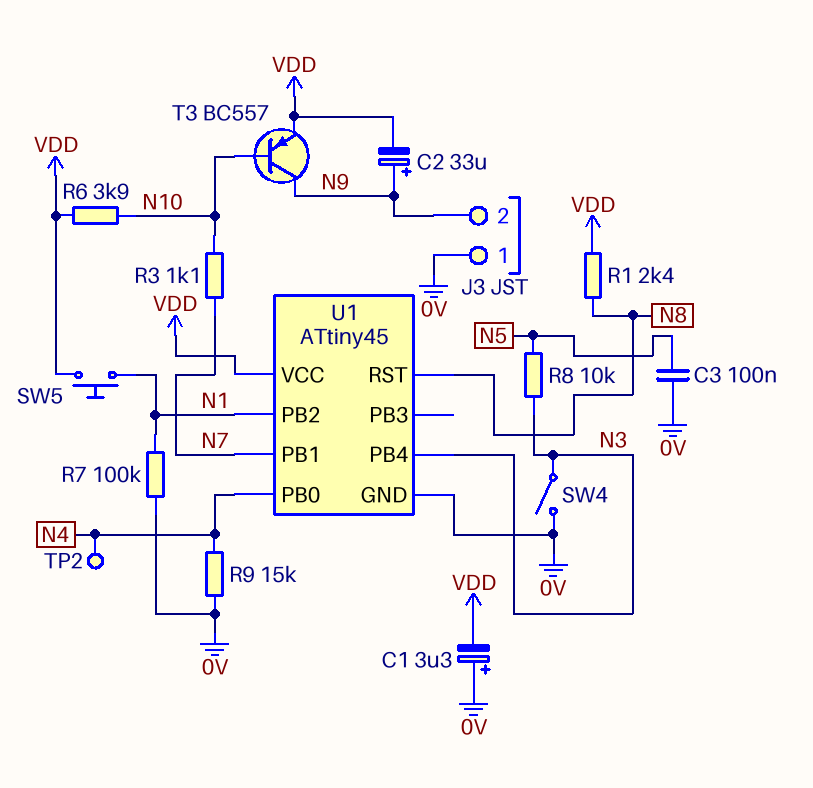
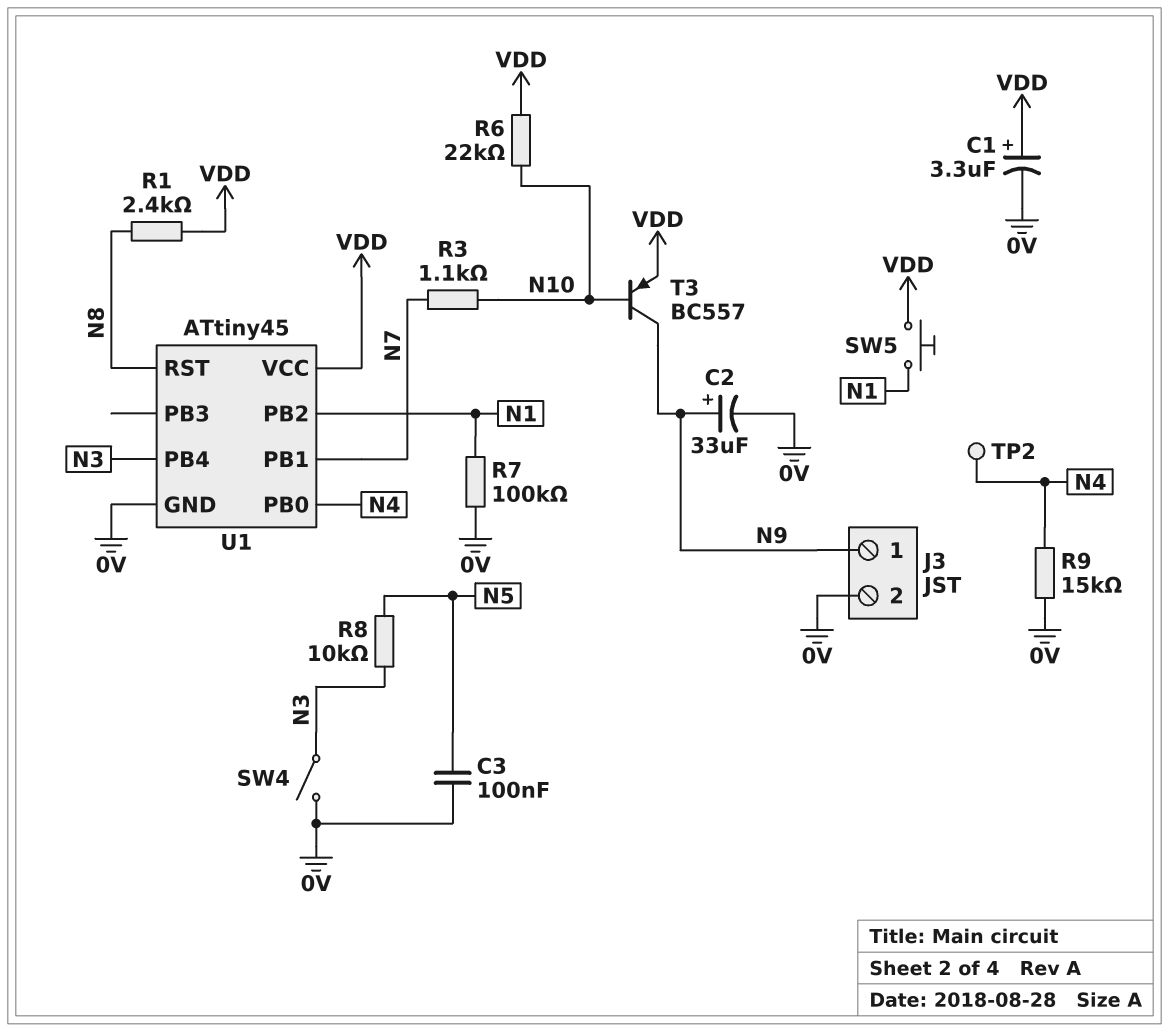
C1: 3.3uF (plus 0V, minus VDD) -> 3.3uF (plus VDD, minus 0V)
C2: 33uF (plus N9, minus VDD) -> 33uF (plus N9, minus 0V)
J3 pin 1: 0V -> N9
J3 pin 2: N9 -> 0V
R6: 3.9k (N10, VDD) -> 22k (N10, VDD)

